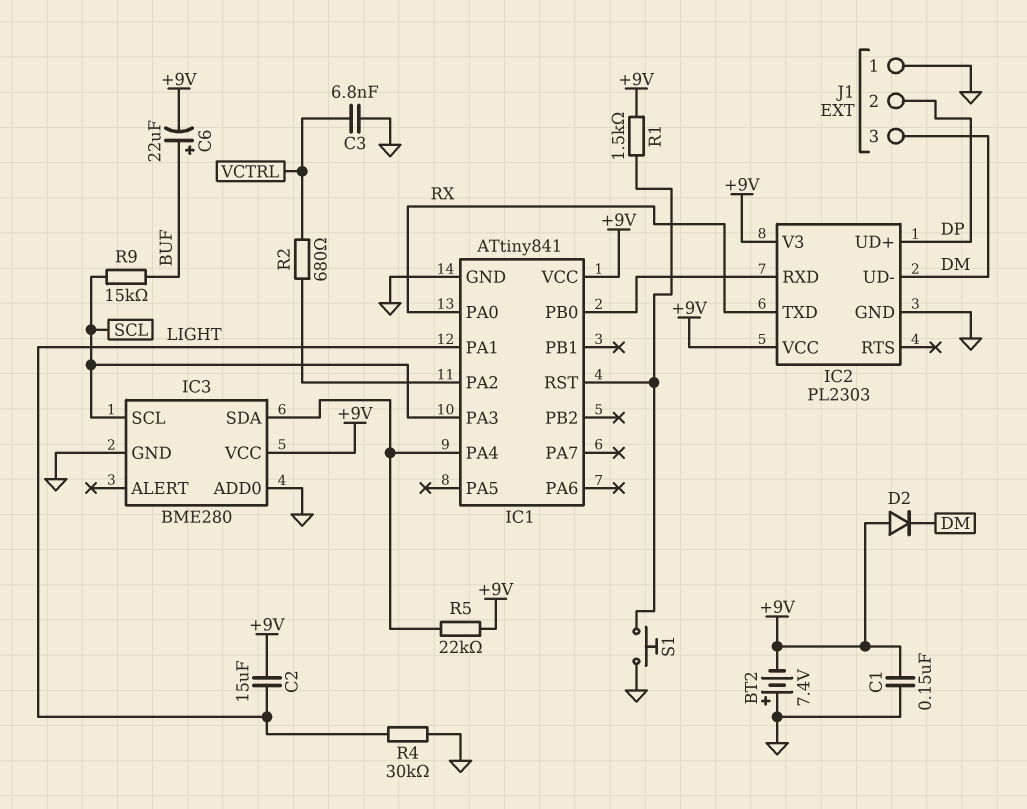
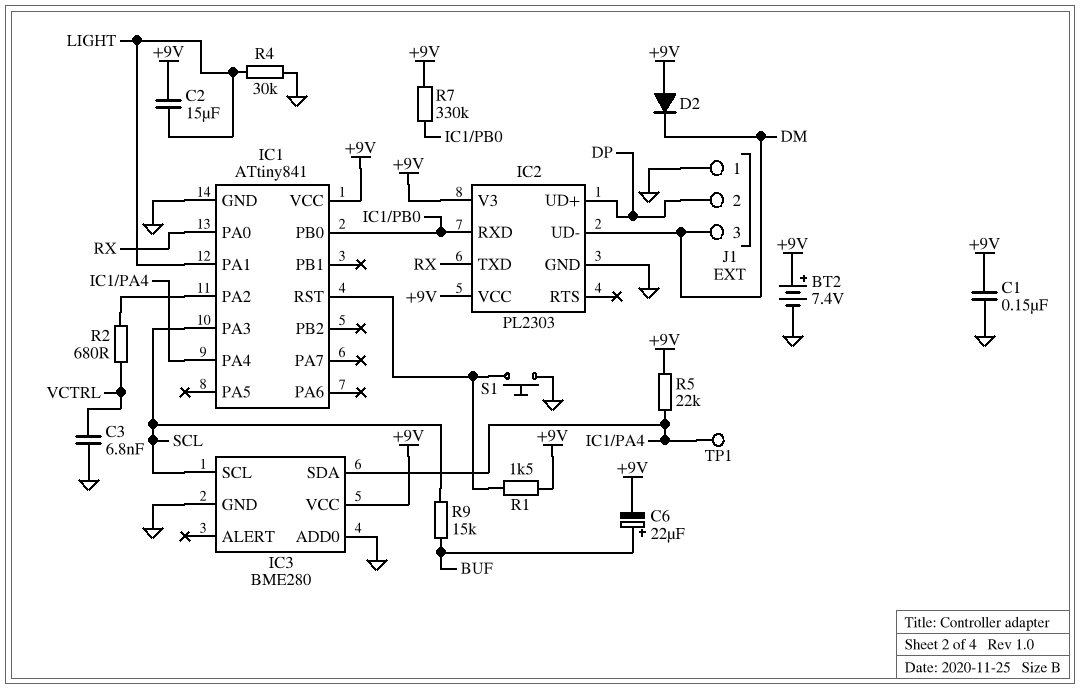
BT2: 7.4V (plus GND, minus +9V) -> 7.4V (plus +9V, minus GND)
R7: none -> 330k (+9V, IC1/PB0)
TP1: none -> test point (IC1/PA4)

